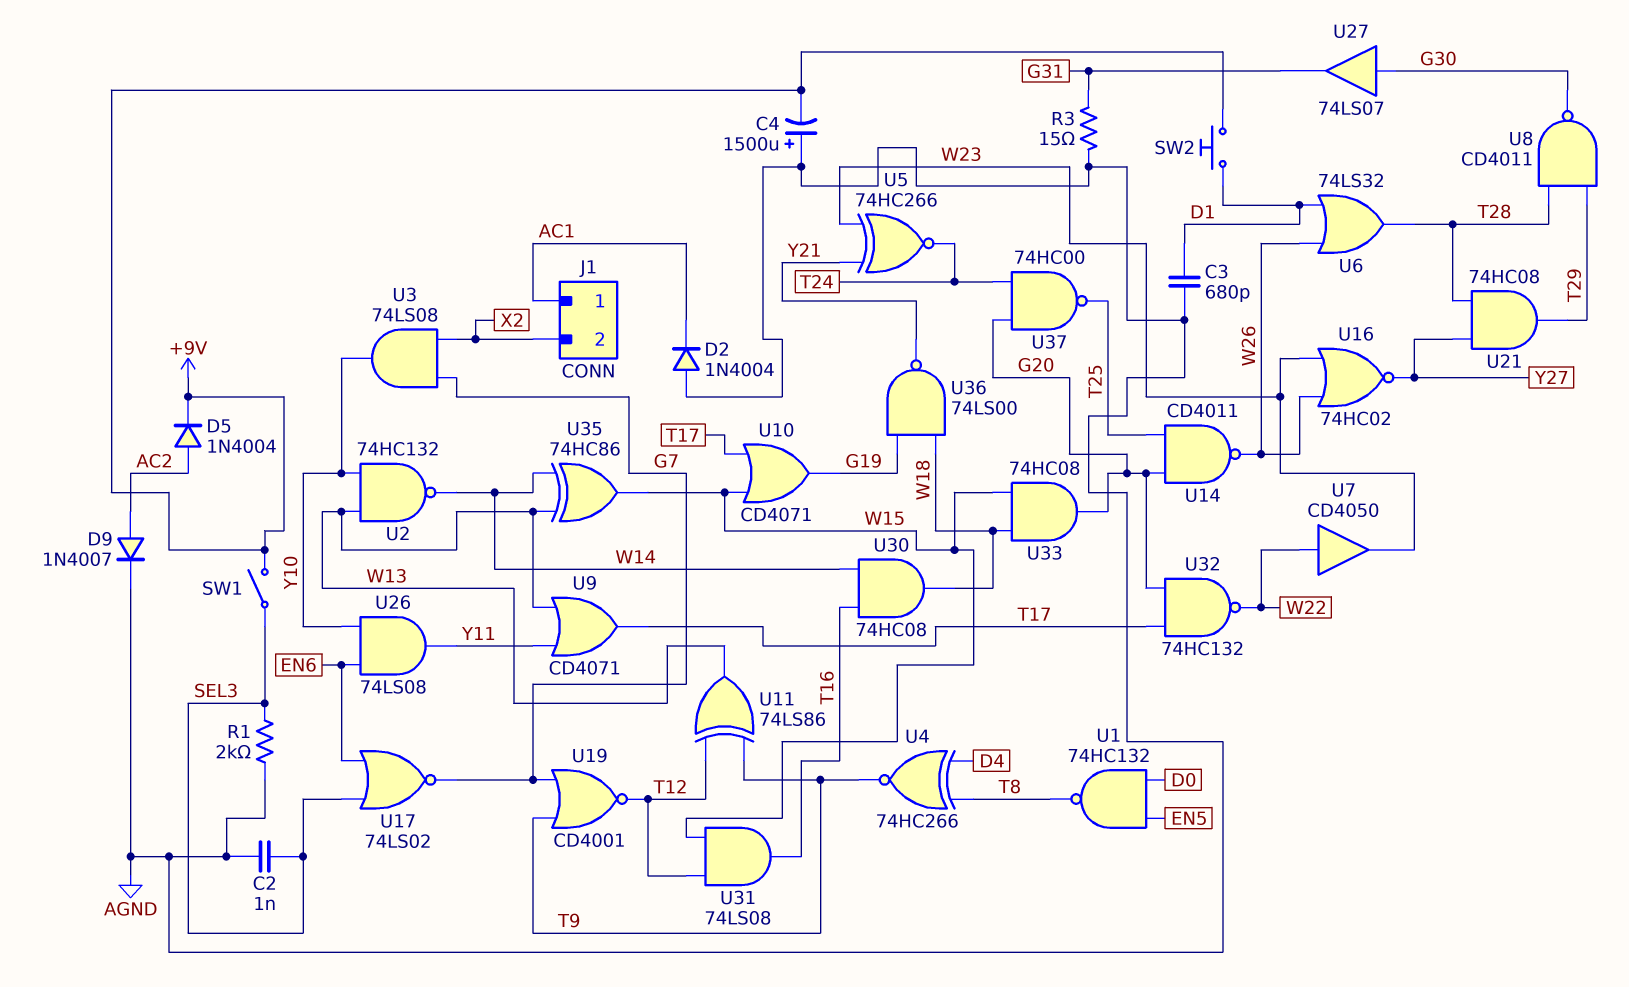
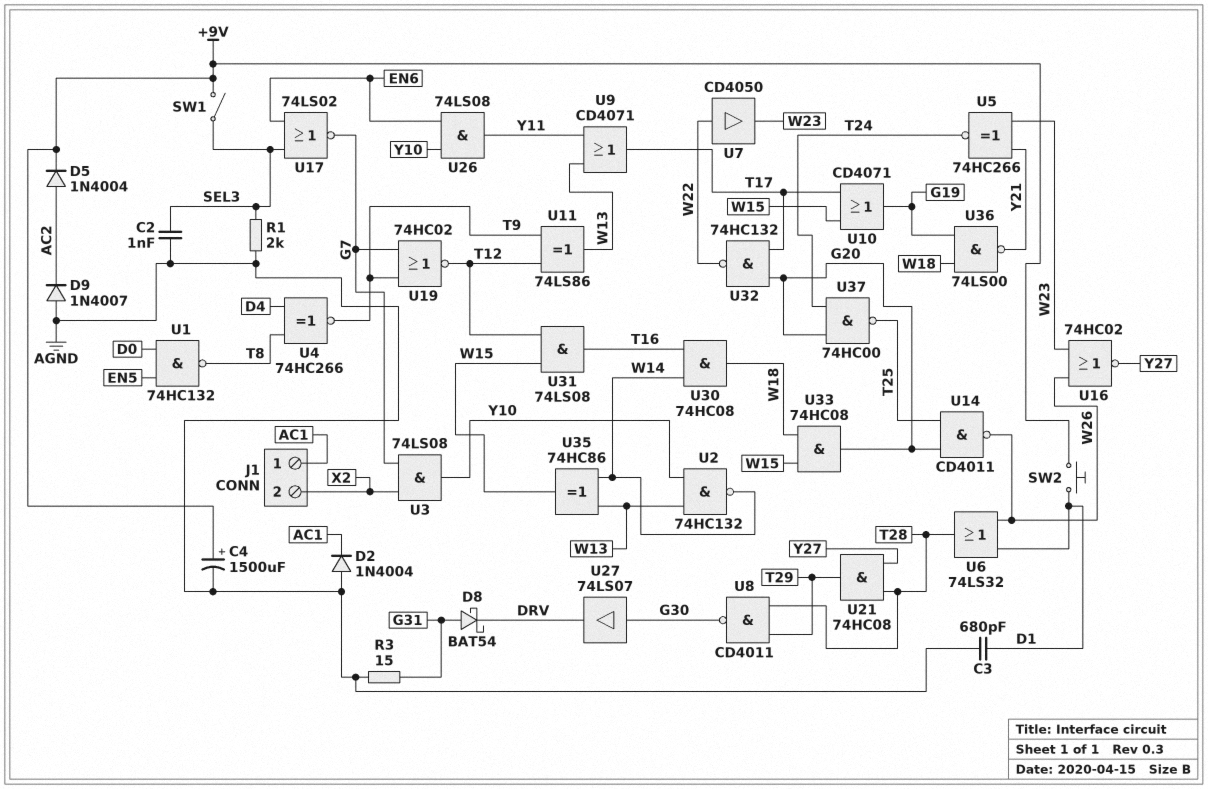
C4: 1500uF (plus AGND, minus +9V) -> 1500uF (plus +9V, minus AGND)
D8: none -> schottky BAT54 (A G31, K DRV)
D9: diode 1N4007 (A AC2, K AGND) -> diode 1N4007 (A AGND, K AC2)
U19: NOR CD4001 (in G7, in T9, out T12) -> NOR 74HC02 (in G7, in T9, out T12)
U27: buffer 74LS07 (in G30, out G31) -> buffer 74LS07 (in G30, out DRV)

